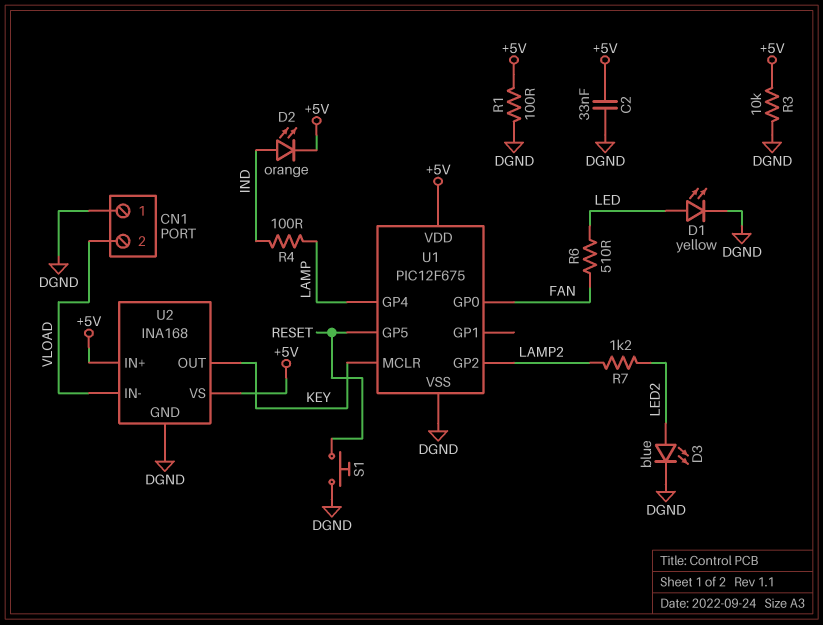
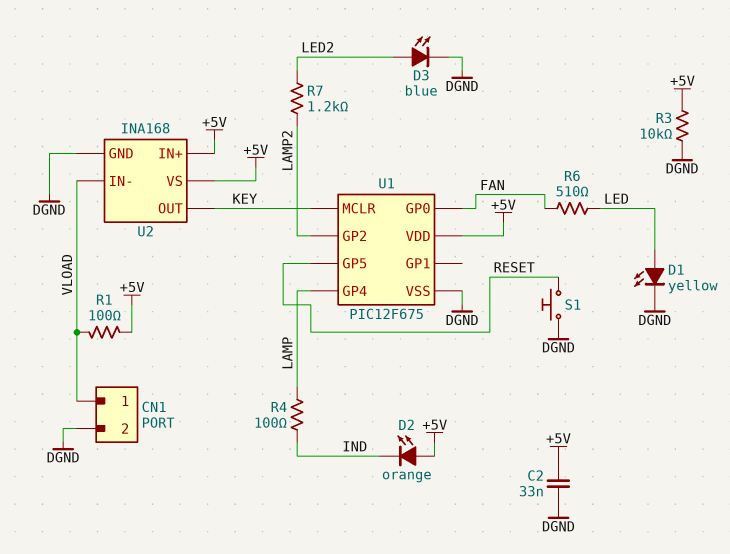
CN1 pin 1: DGND -> VLOAD
CN1 pin 2: VLOAD -> DGND
D2: LED orange (A IND, K +5V) -> LED orange (A +5V, K IND)
R1: 100 (+5V, DGND) -> 100 (+5V, VLOAD)

